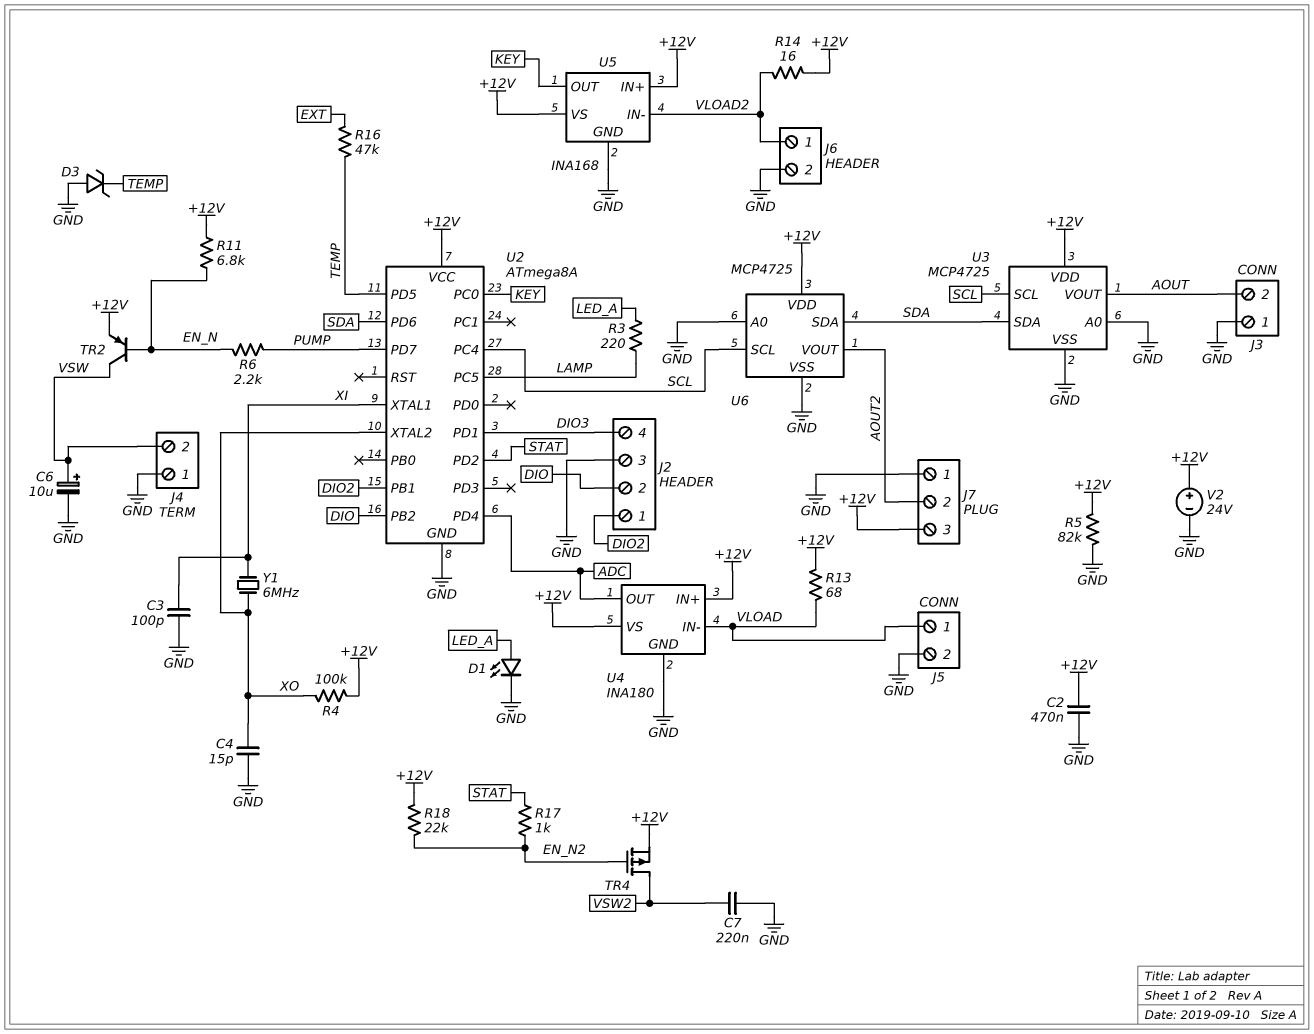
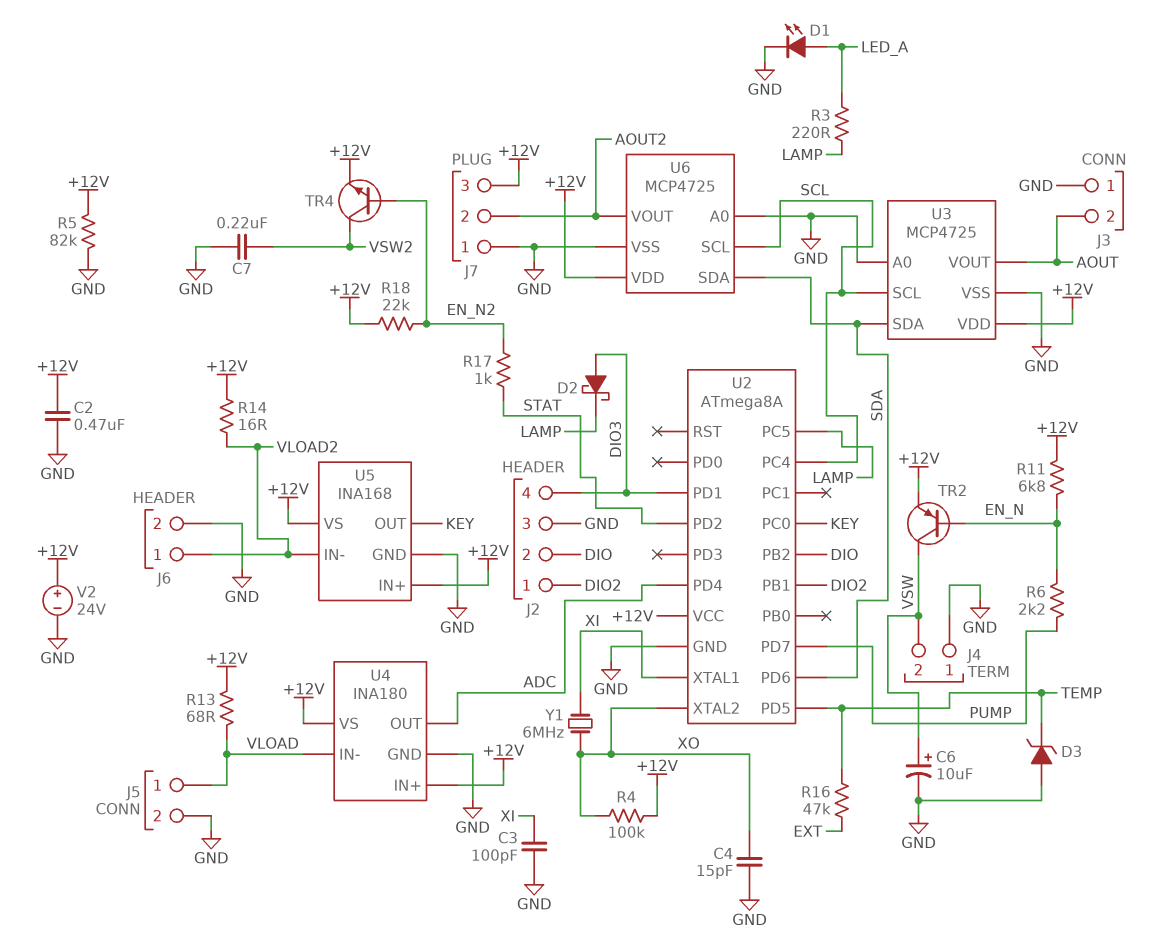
D2: none -> schottky (A DIO3, K LAMP)
TR4: PMOS (G EN_N2, D VSW2, S +12V) -> NPN (B EN_N2, C VSW2, E +12V)

